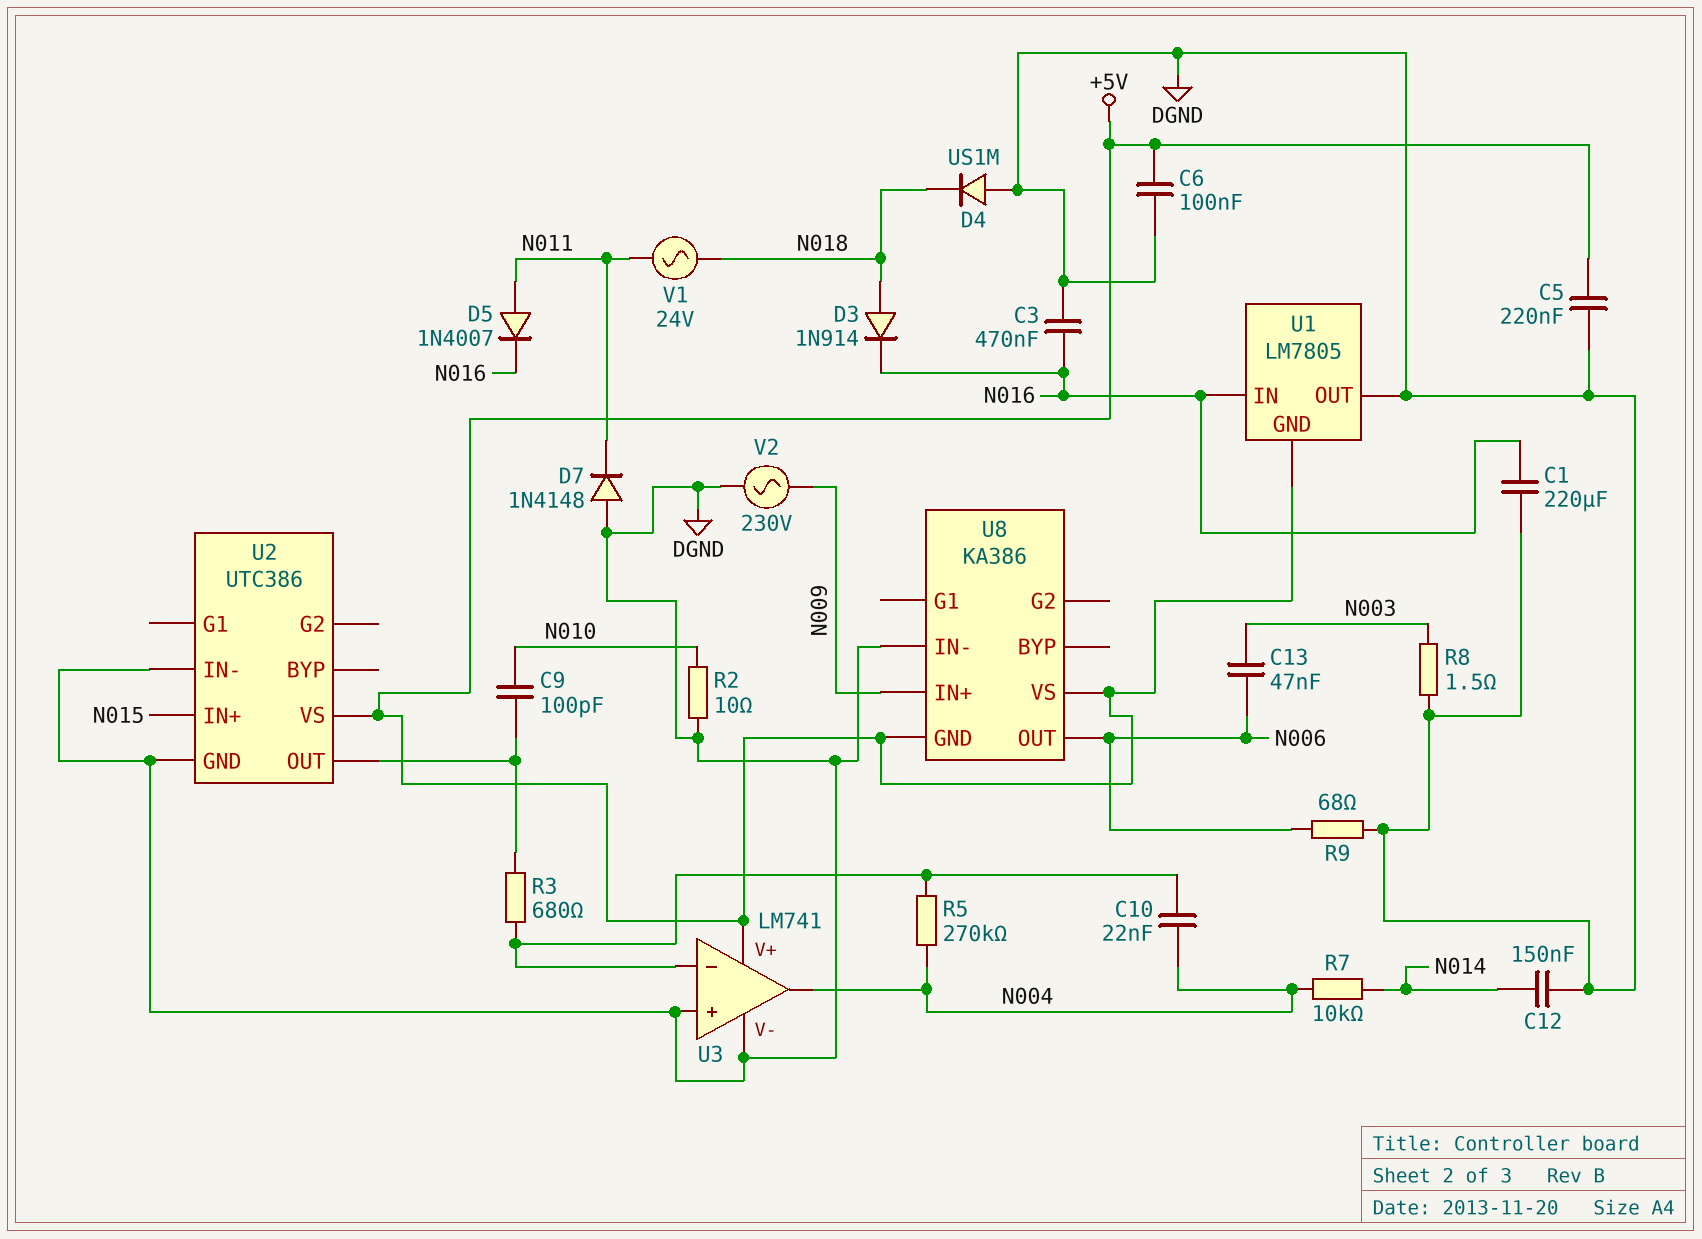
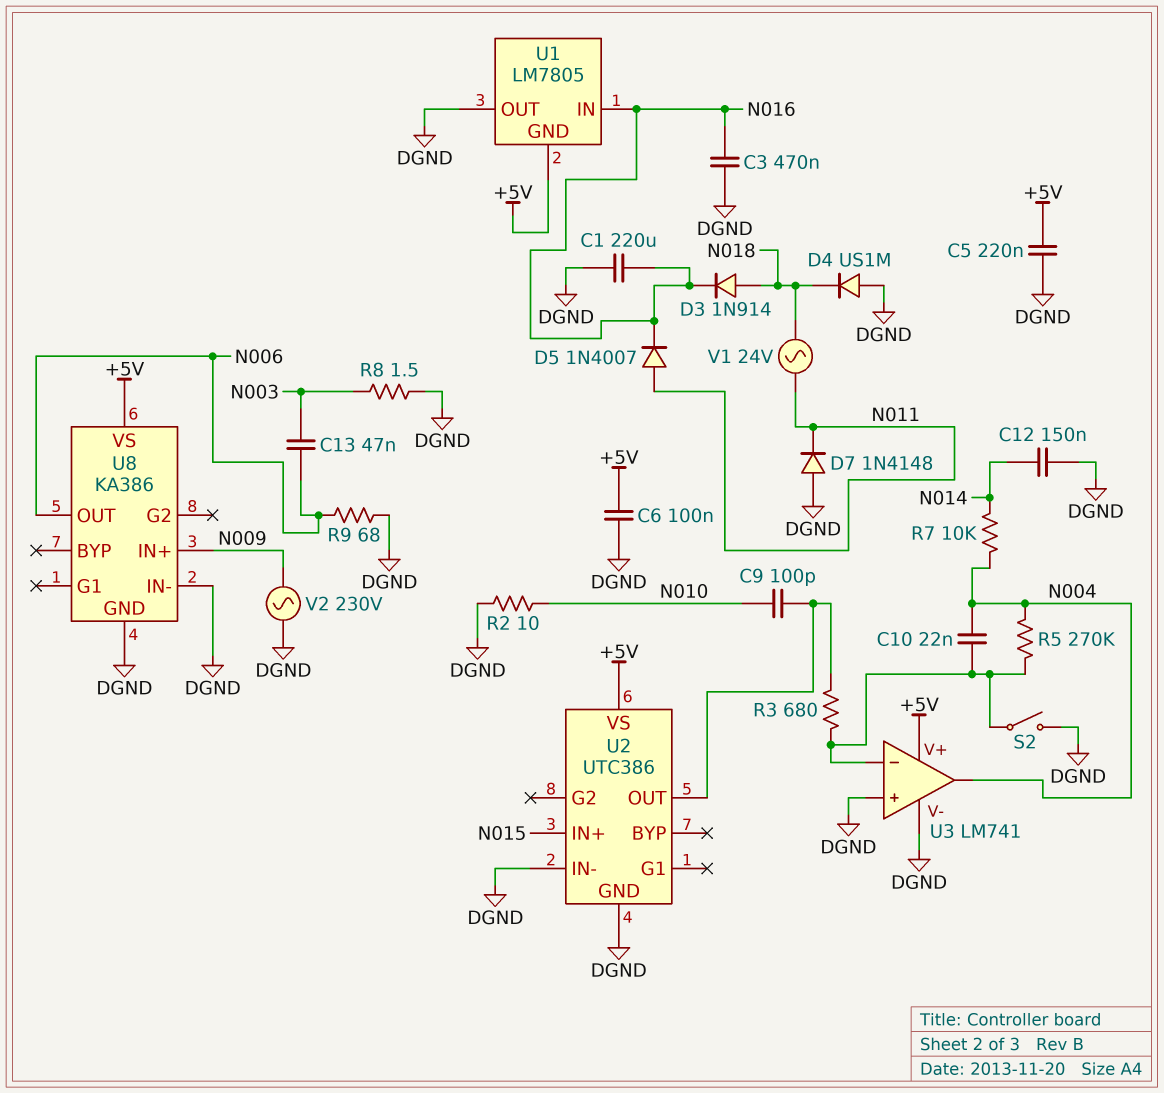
S2: none -> switch (DGND, U3/in-)
U8 pin GND: +5V -> DGND

